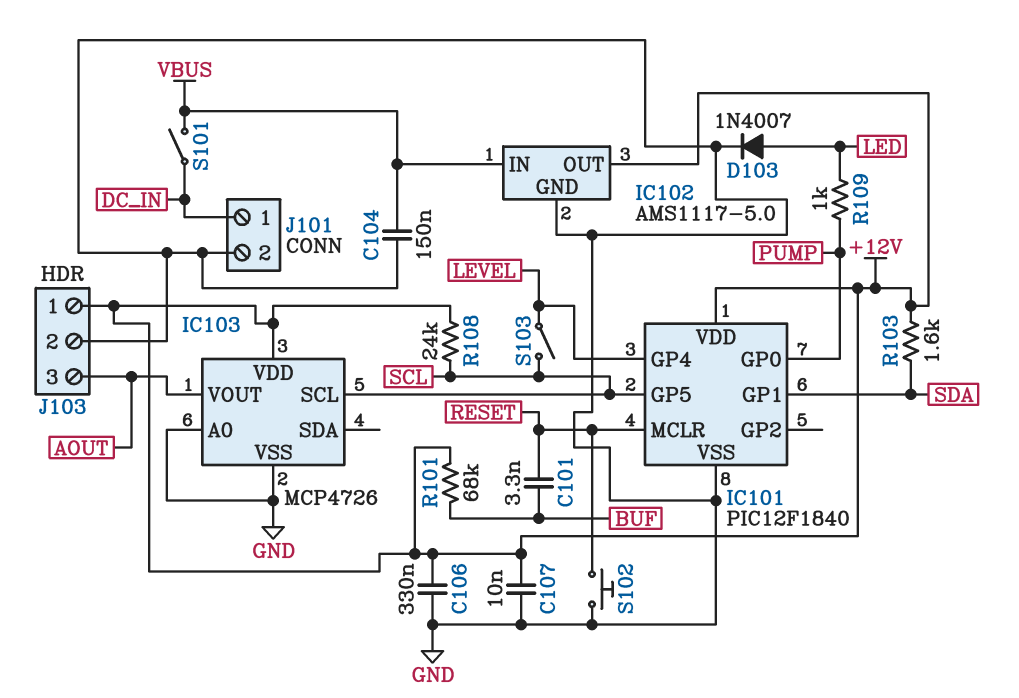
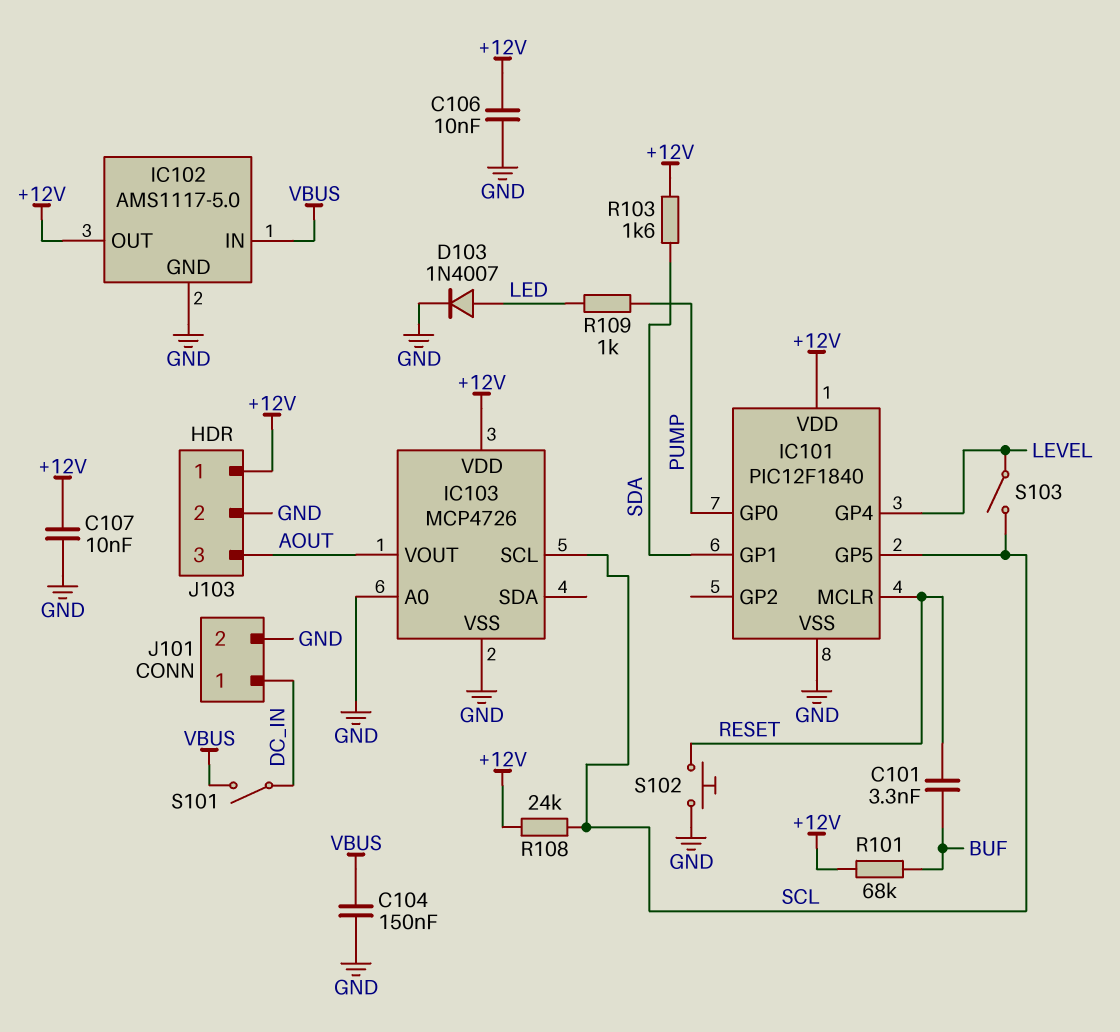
C106: 330nF (+12V, GND) -> 10nF (+12V, GND)

